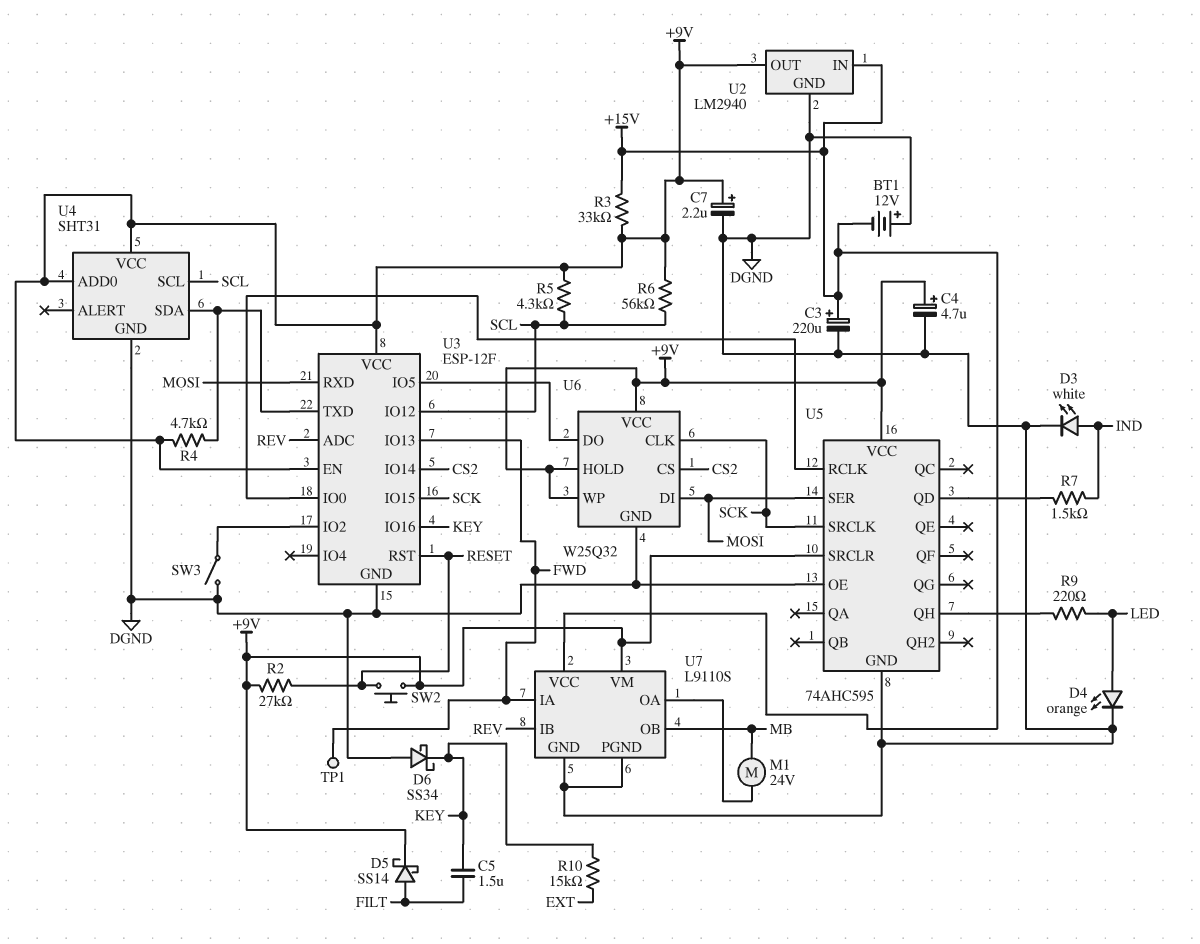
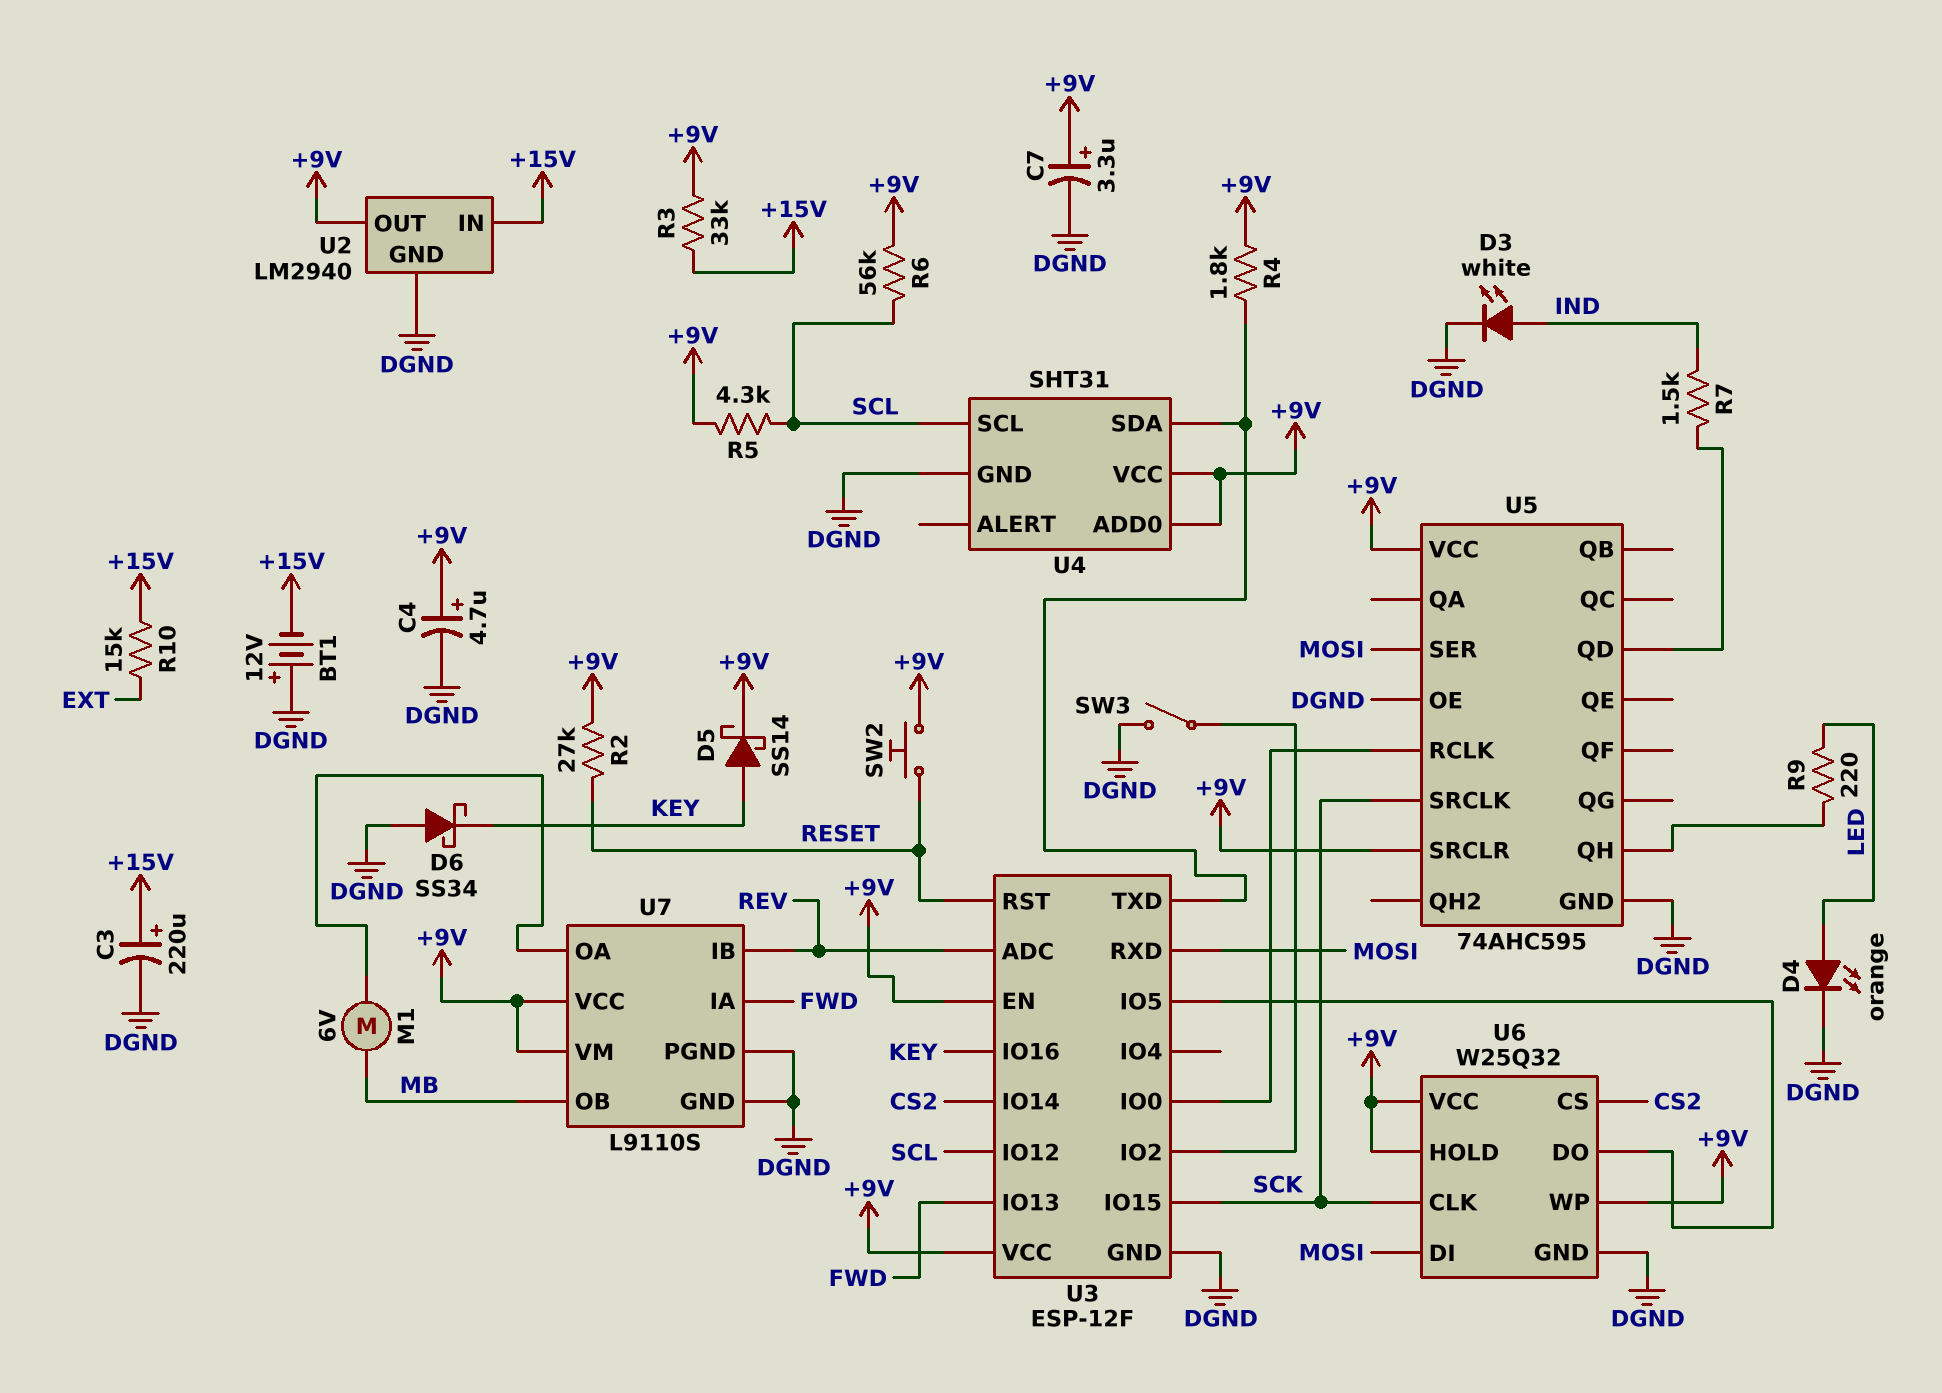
C5: 1.5uF (FILT, KEY) -> none
C7: 2.2uF (plus +9V, minus DGND) -> 3.3uF (plus +9V, minus DGND)
D5: schottky SS14 (A FILT, K +9V) -> schottky SS14 (A KEY, K +9V)
M1: motor 24V (MB, U7/OA) -> motor 6V (MB, U7/OA)
R4: 4.7k (+9V, U3/TXD) -> 1.8k (+9V, U3/TXD)
R10: 15k (EXT, KEY) -> 15k (+15V, EXT)
TP1: test point (FWD) -> none
U7 pin VCC: +15V -> +9V

